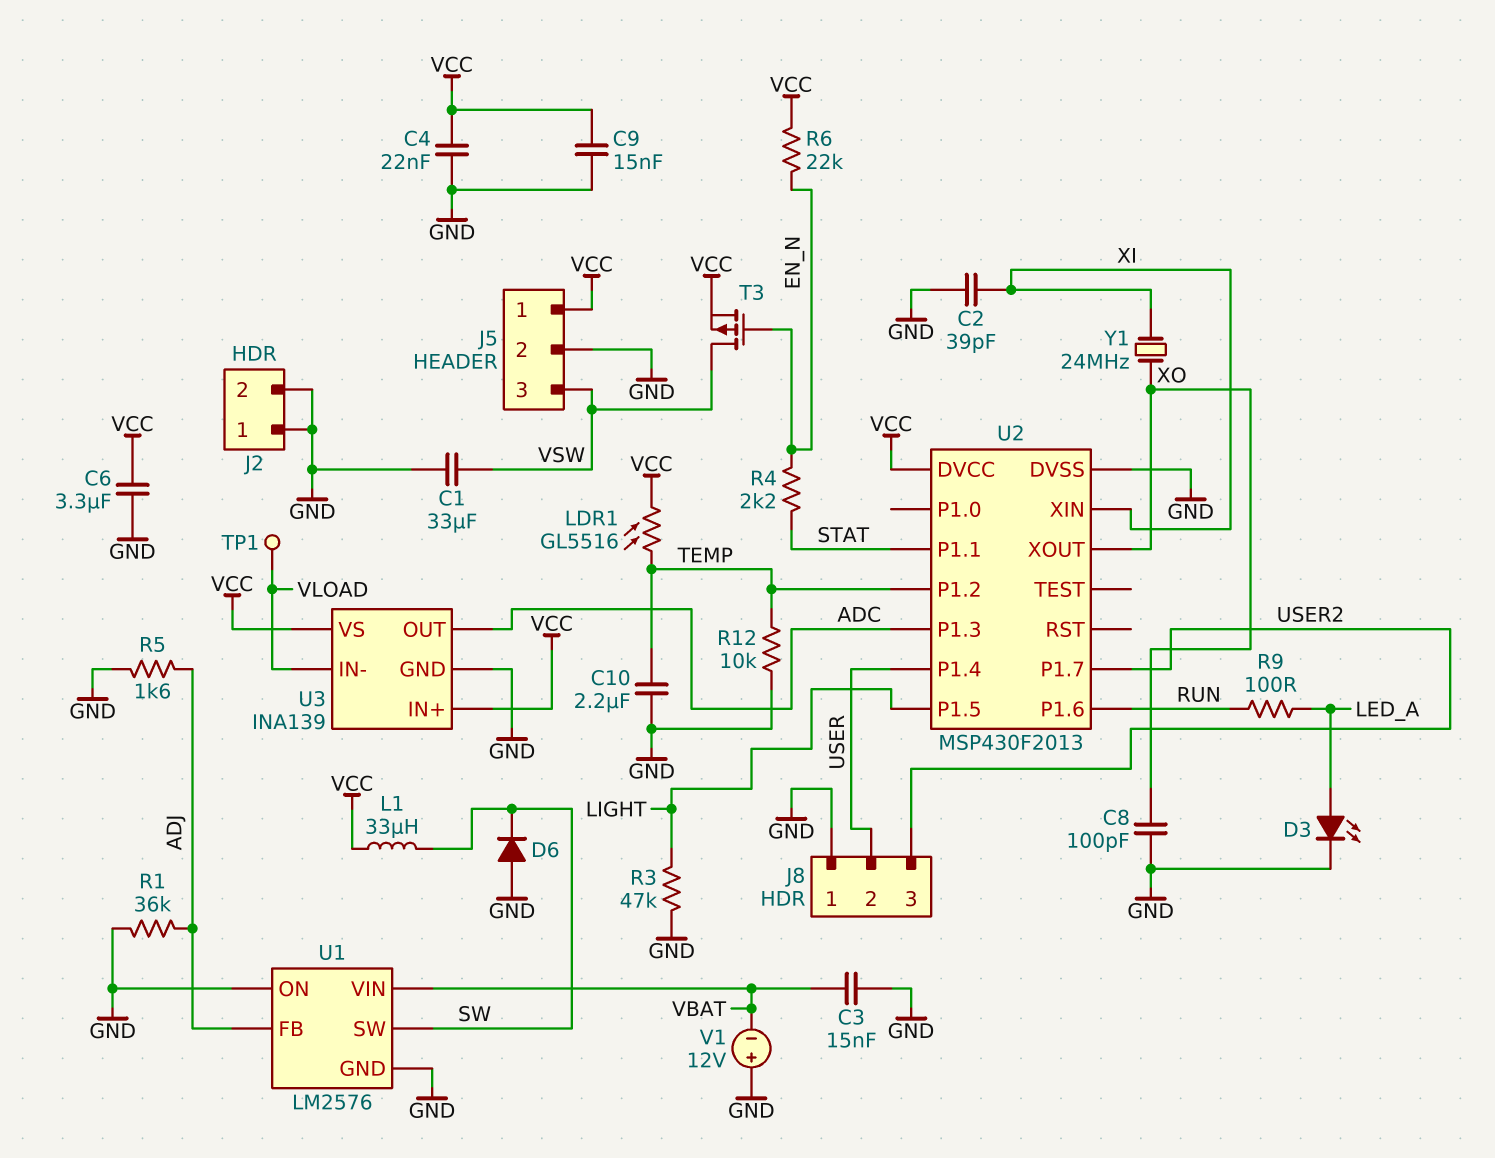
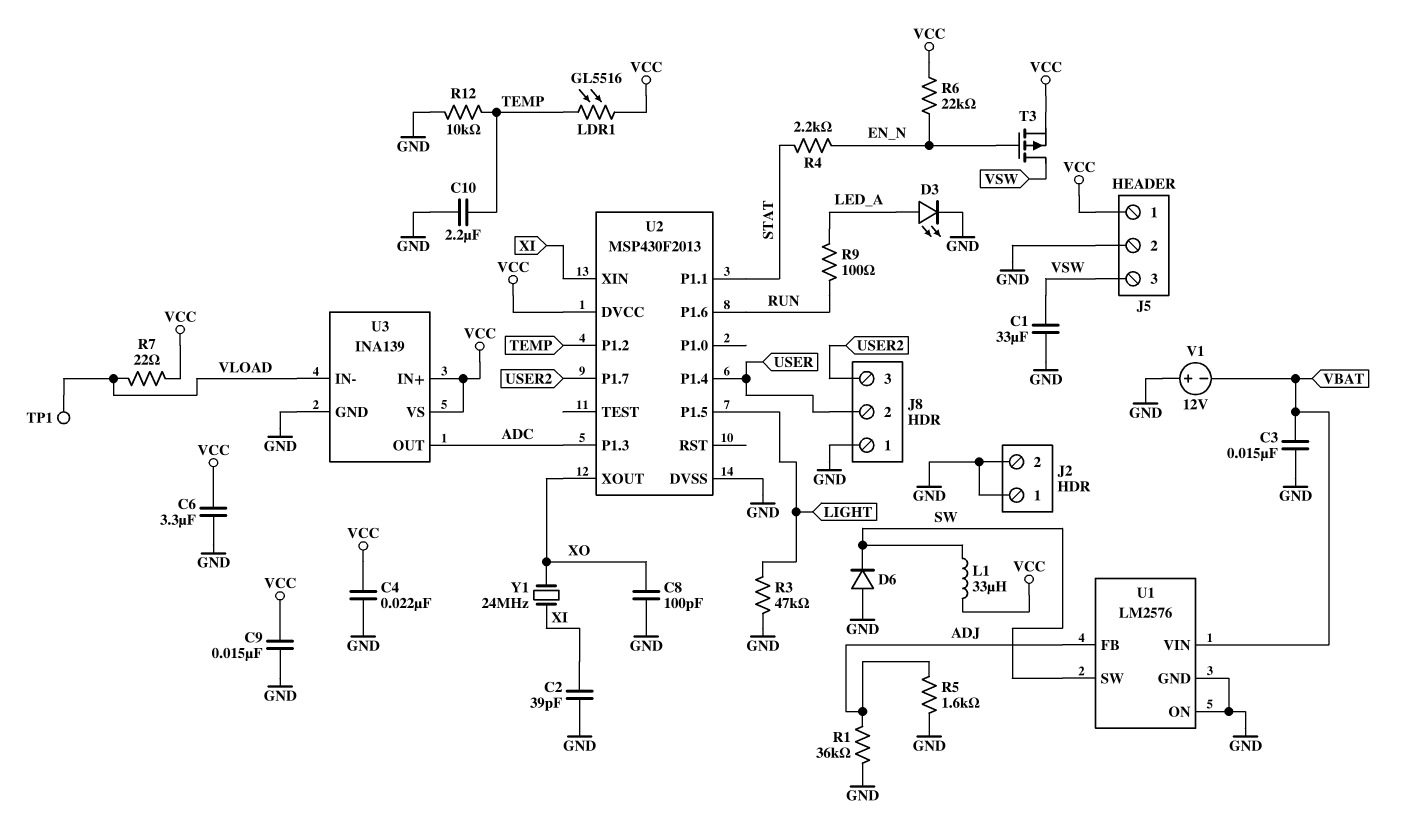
R7: none -> 22 (VCC, VLOAD)

